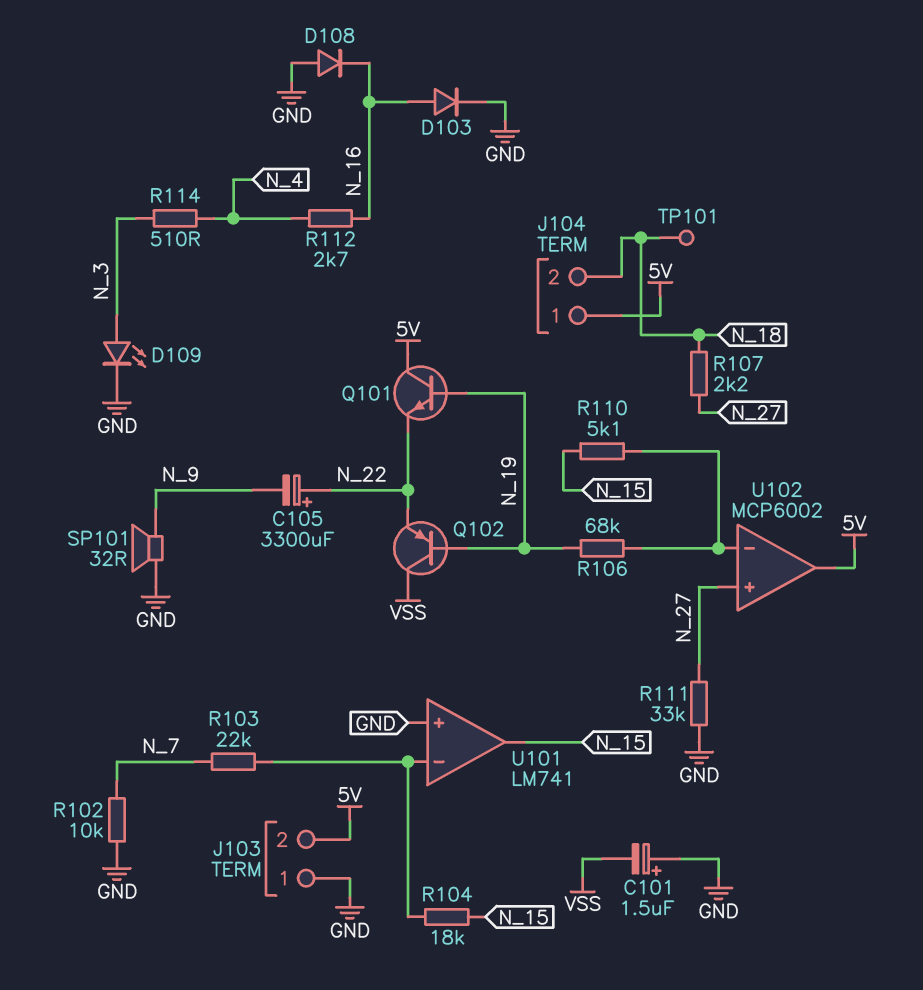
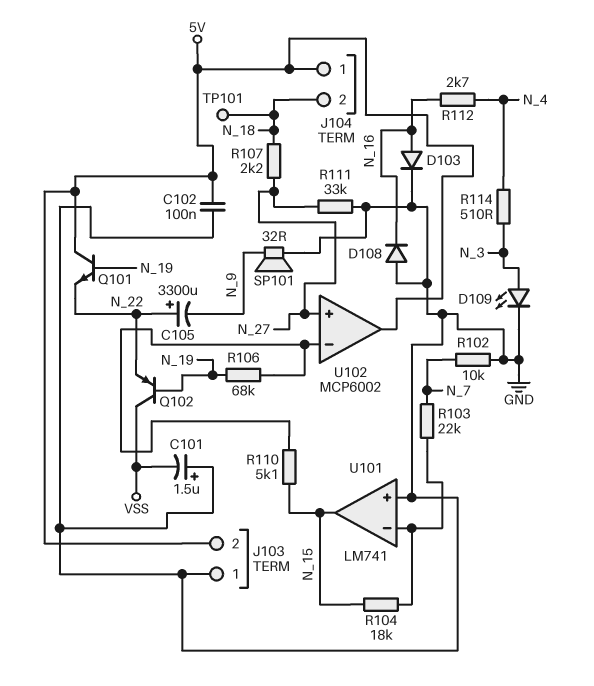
C102: none -> 100nF (5V, GND)

